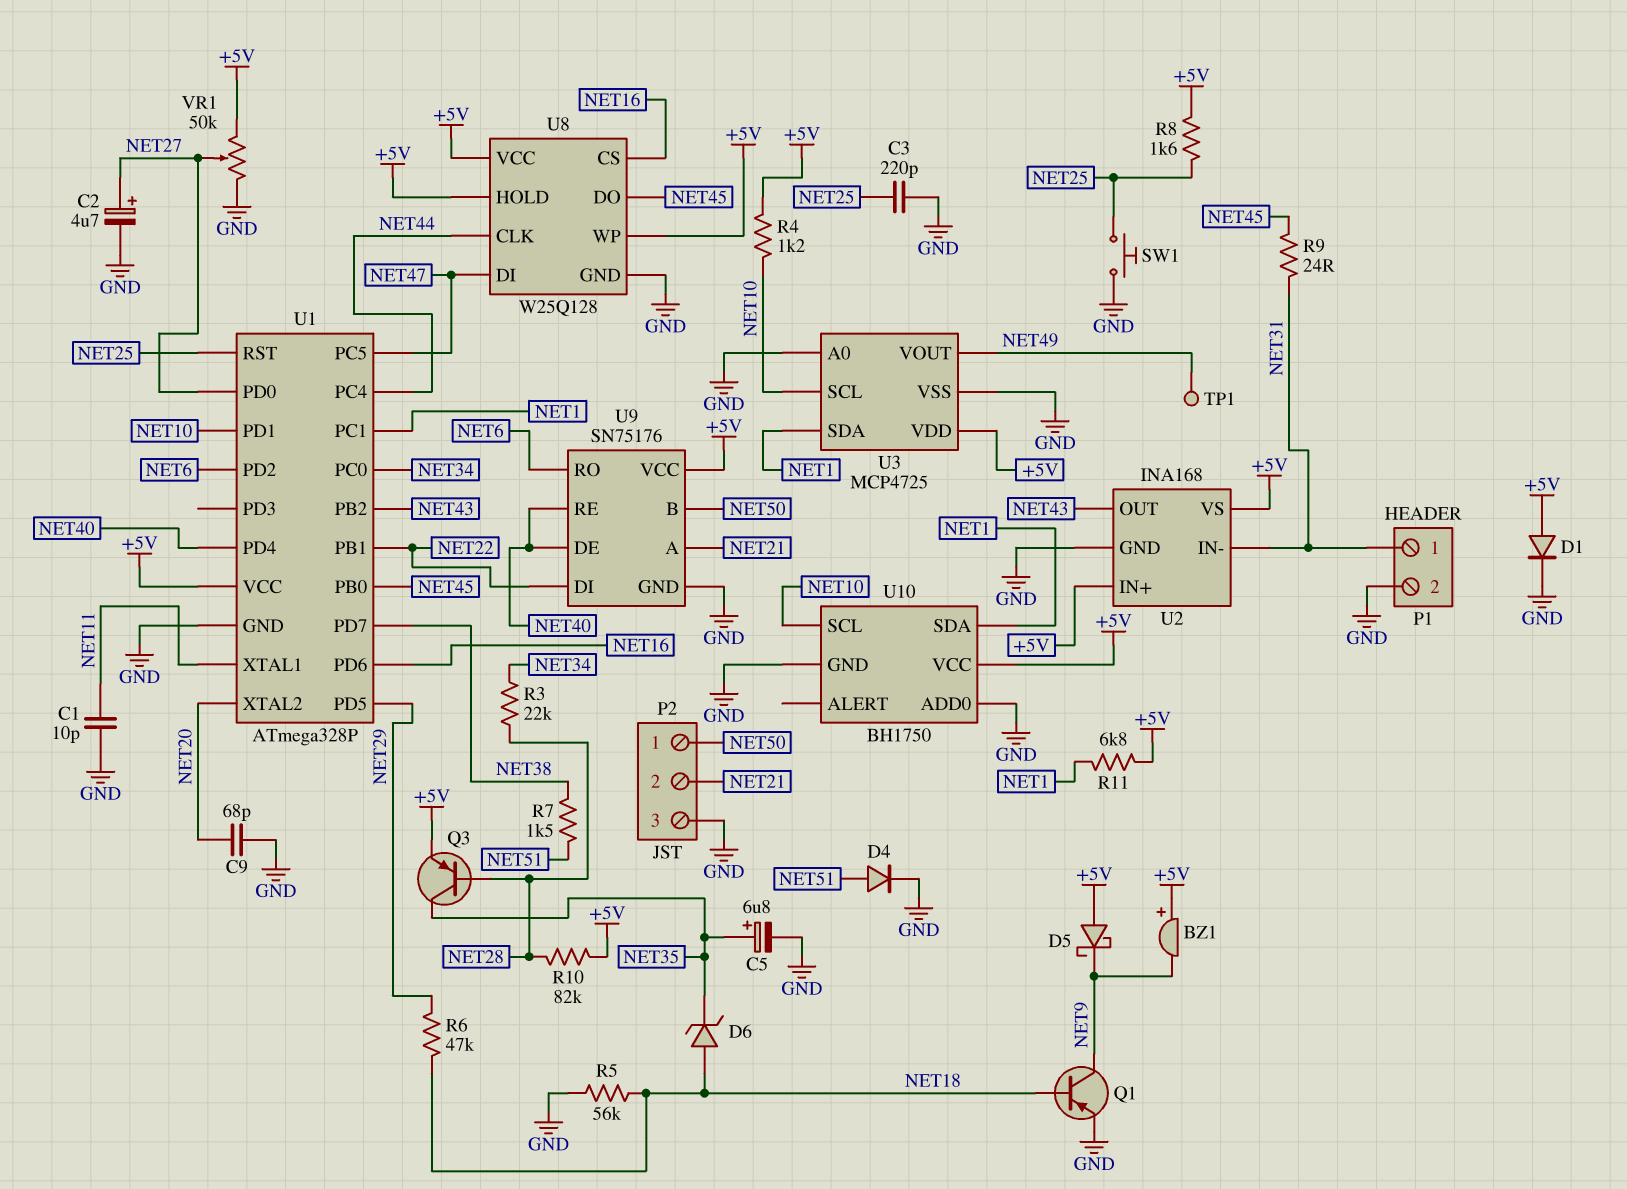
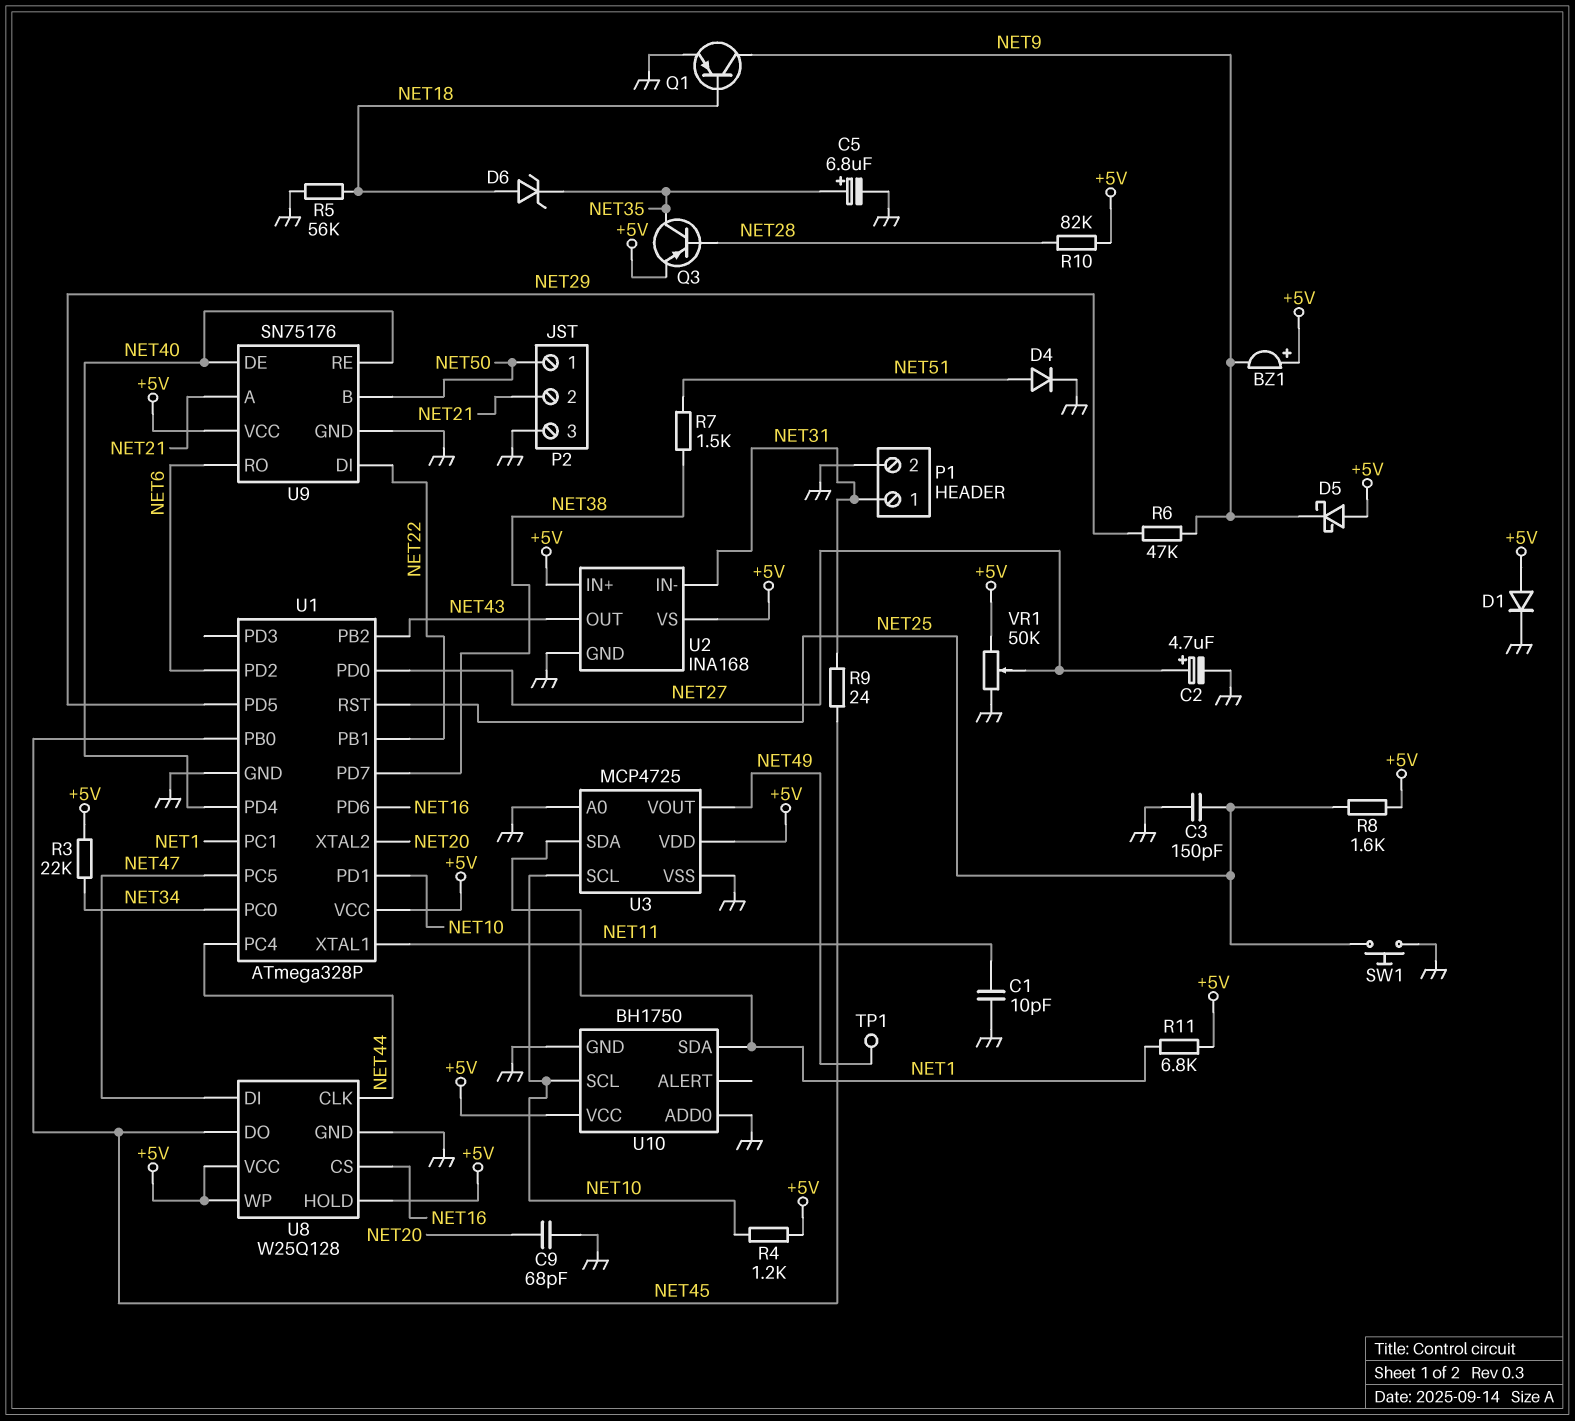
C3: 220pF (GND, NET25) -> 150pF (GND, NET25)
R3: 22k (NET28, NET34) -> 22k (+5V, NET34)
R6: 47k (NET18, NET29) -> 47k (NET9, NET29)

